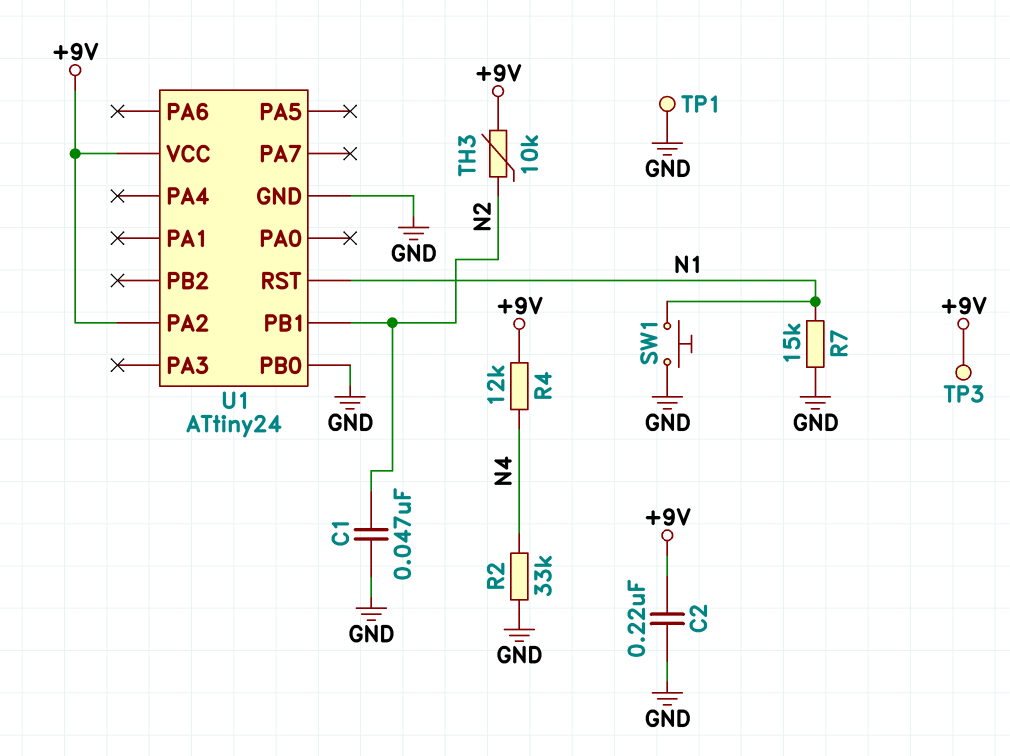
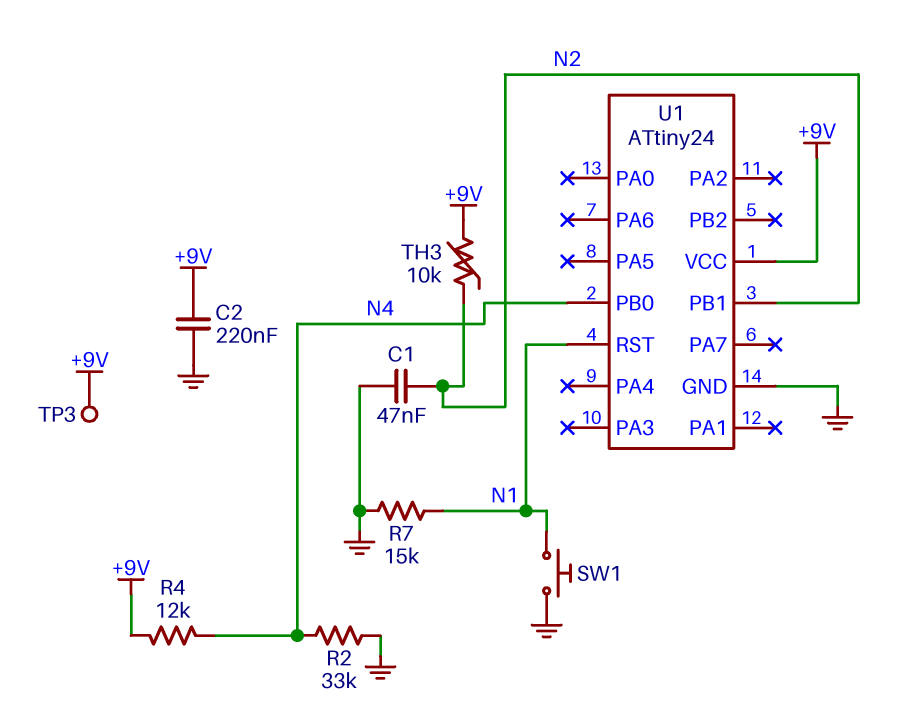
TP1: test point (GND) -> none
U1 pin PA2: +9V -> none
U1 pin PB0: GND -> N4

